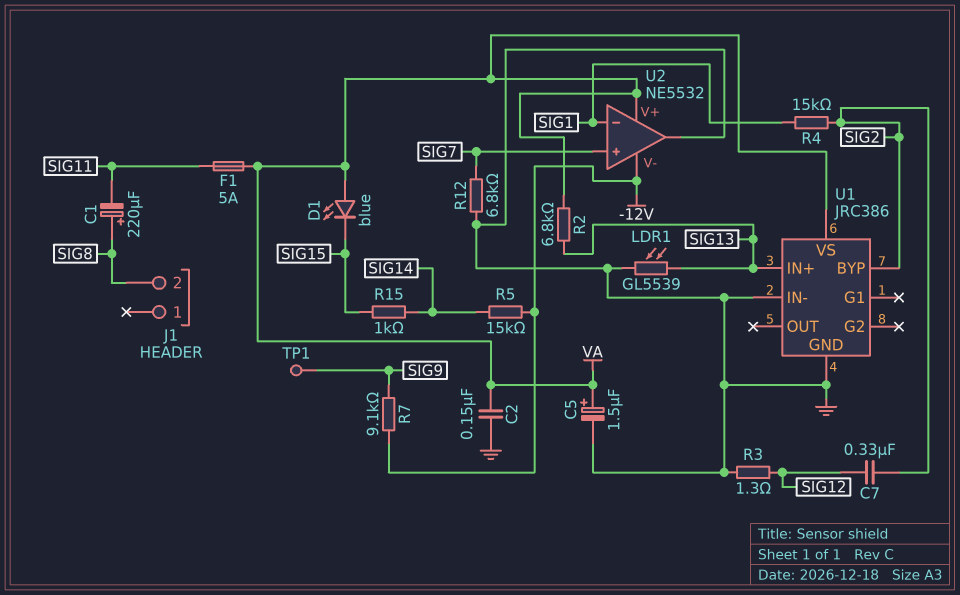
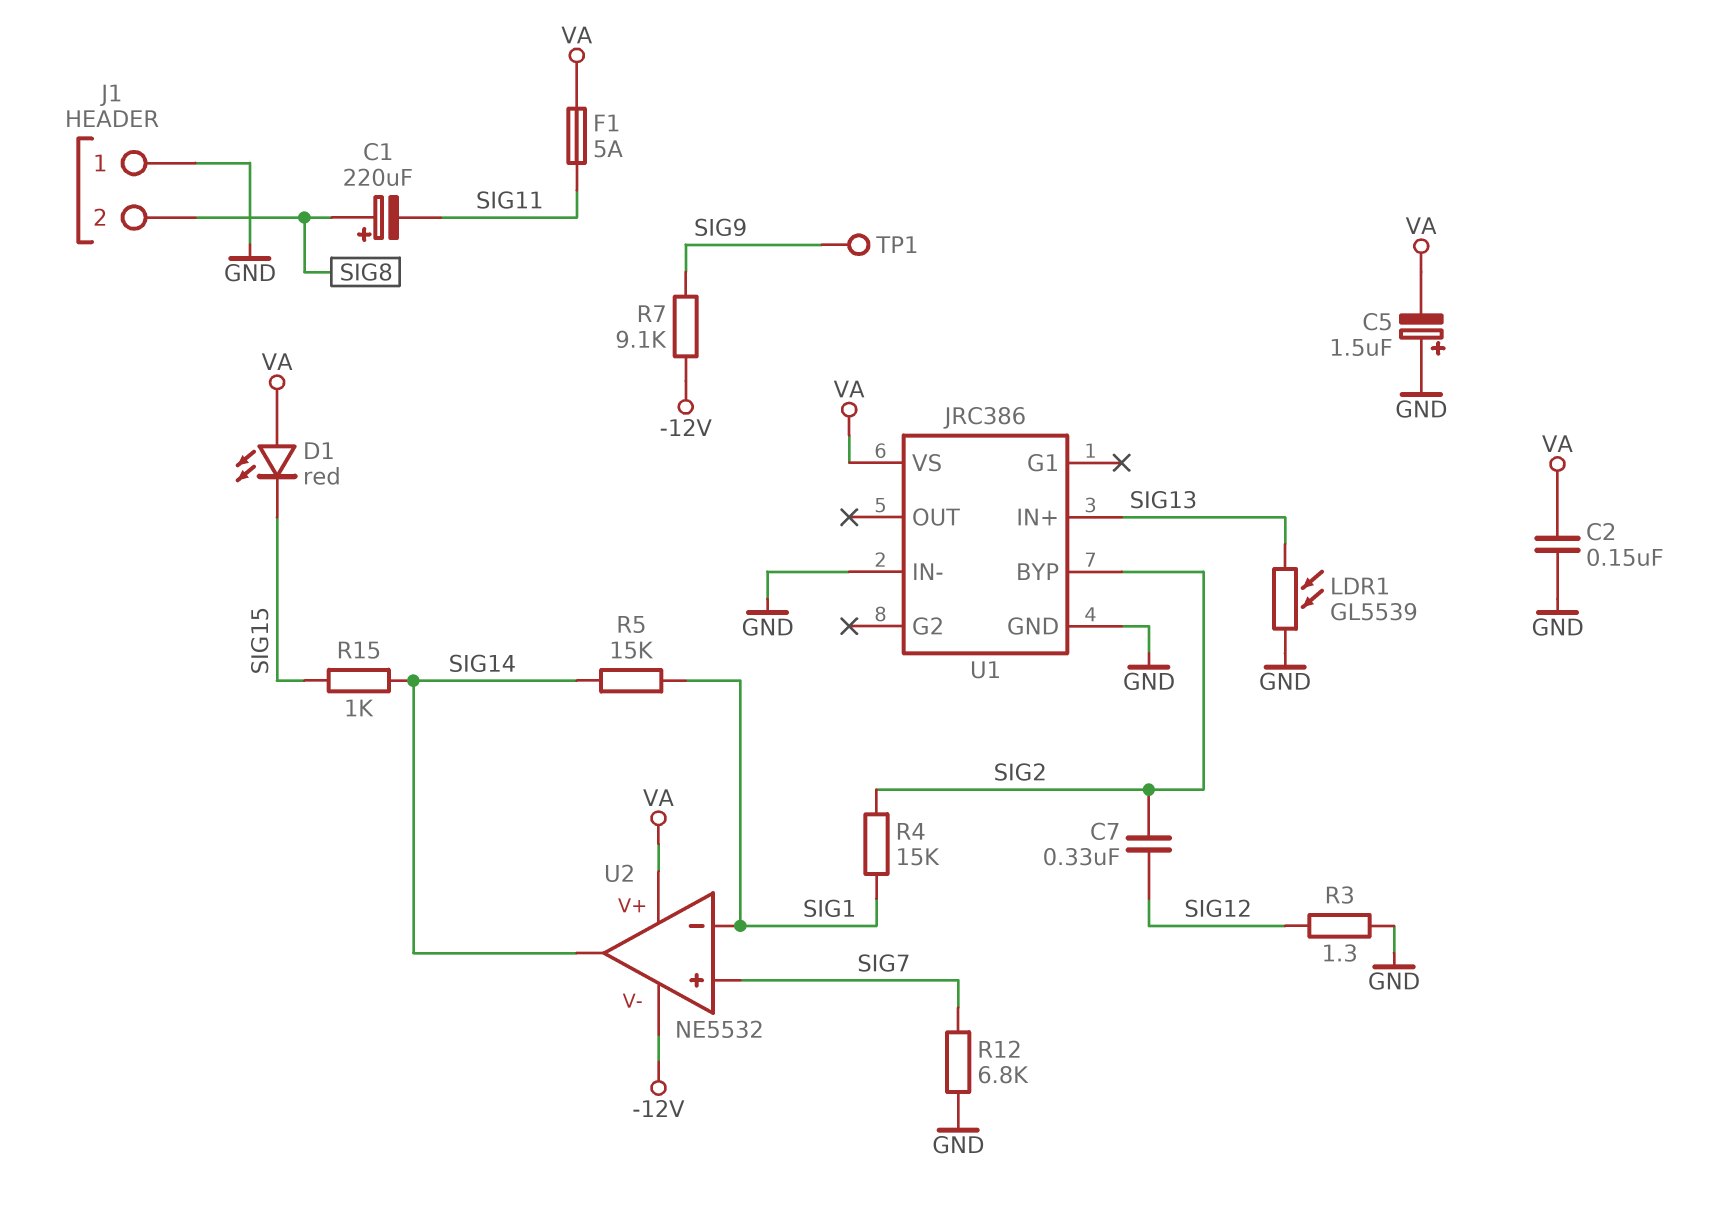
C5: 1.5uF (plus VA, minus GND) -> 1.5uF (plus GND, minus VA)
D1: LED blue (A VA, K SIG15) -> LED red (A VA, K SIG15)
J1 pin 1: none -> GND
R2: 6.8k (SIG13, VA) -> none
R5: 15k (-12V, SIG14) -> 15k (SIG1, SIG14)
U2 pin out: GND -> SIG14

